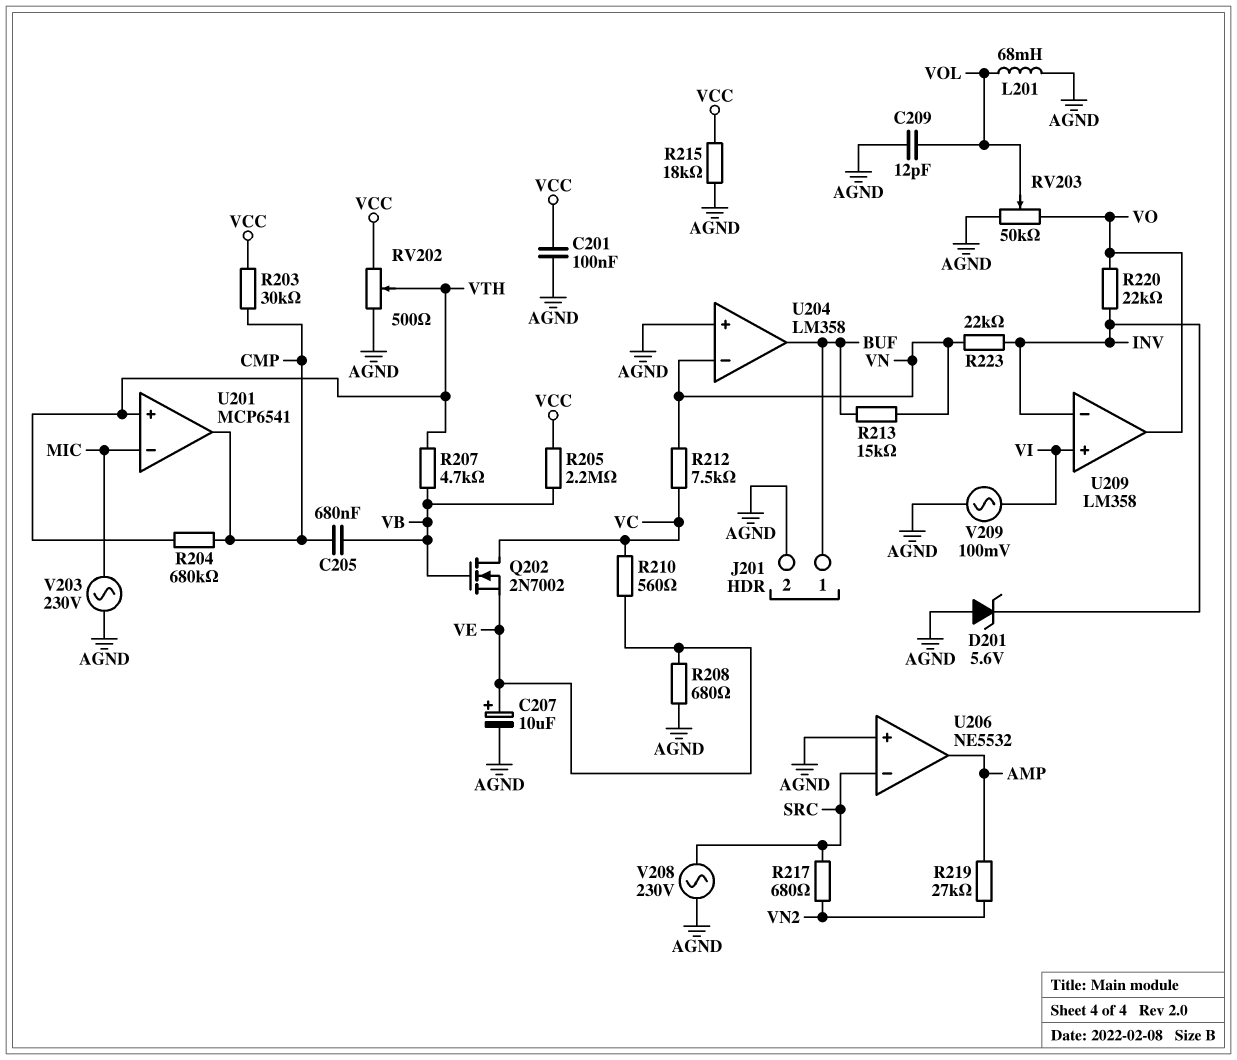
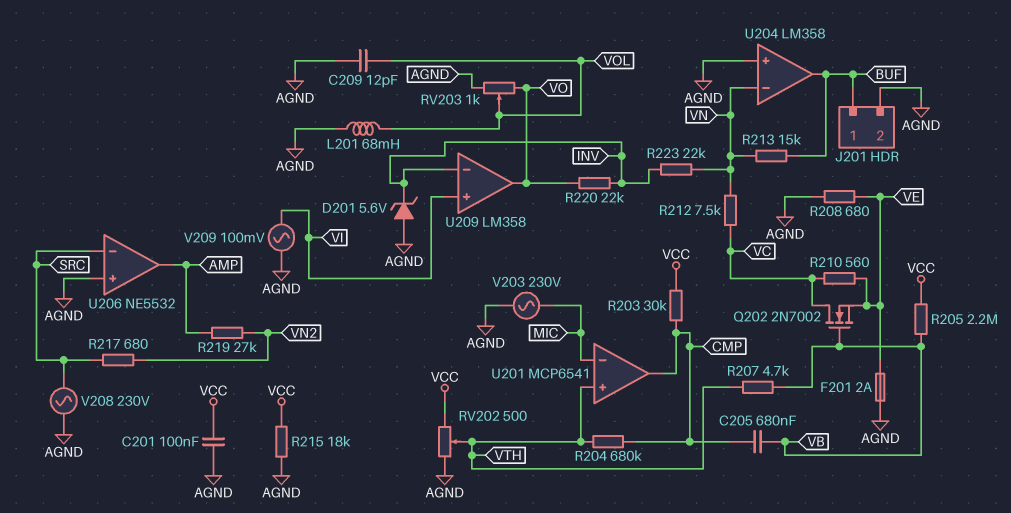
C207: 10uF (plus VE, minus AGND) -> none
F201: none -> 2A (AGND, VE)
RV203: 50k (AGND, VO, wiper VOL) -> 1k (AGND, VO, wiper VOL)

